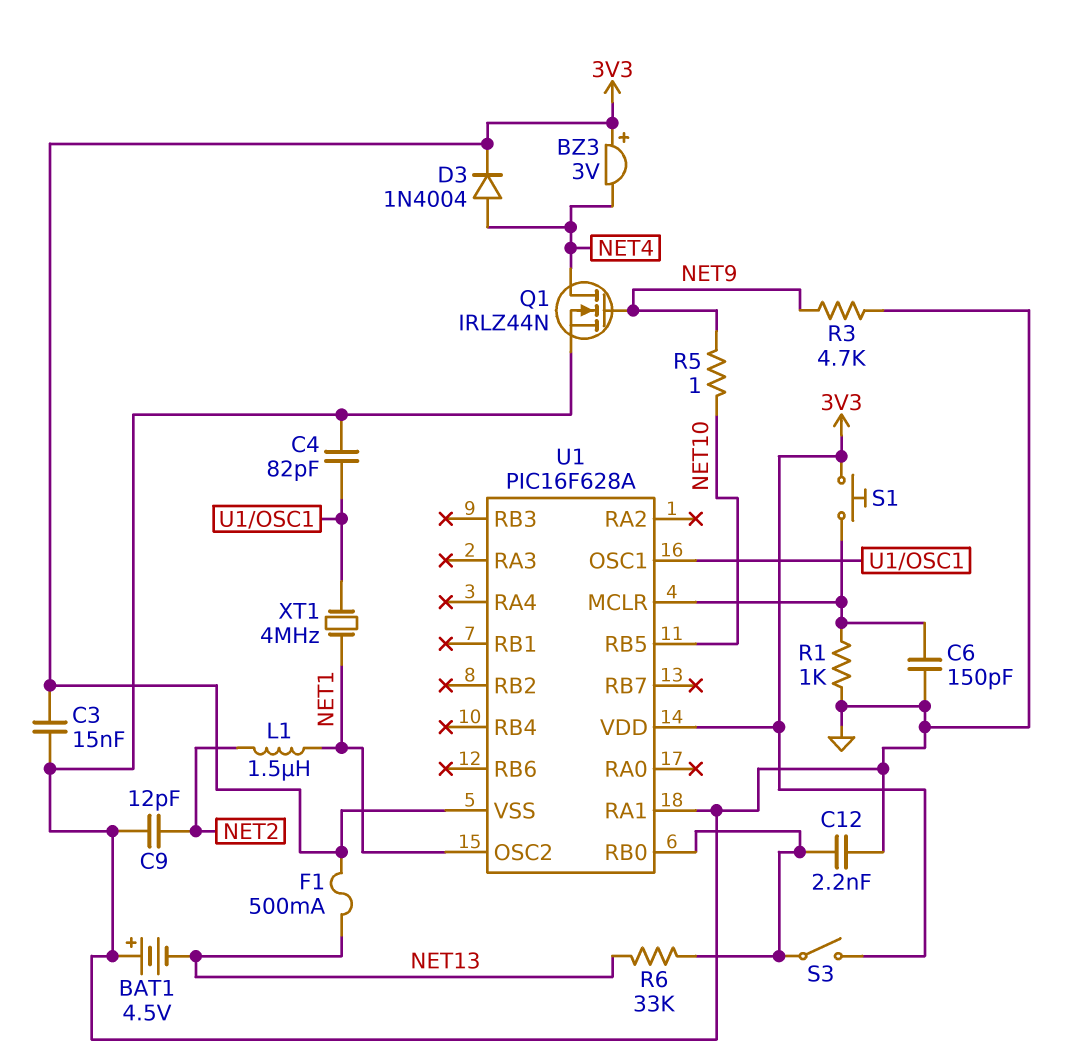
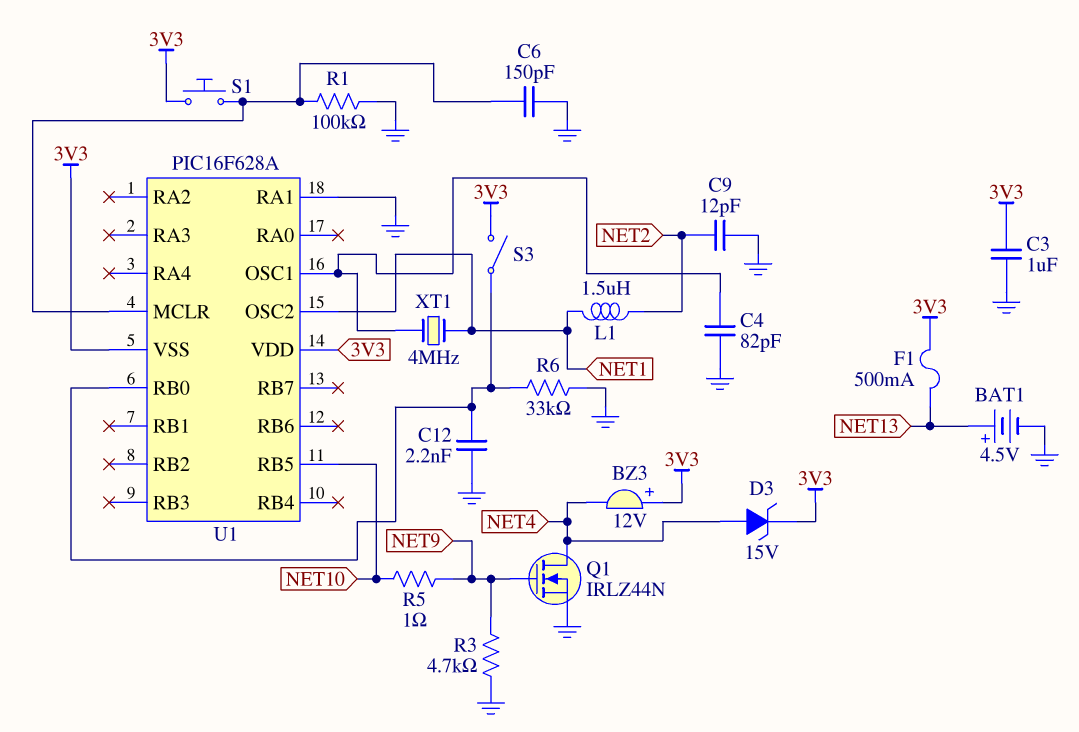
BAT1: 4.5V (plus GND, minus NET13) -> 4.5V (plus NET13, minus GND)
BZ3: buzzer 3V (plus 3V3, minus NET4) -> buzzer 12V (plus 3V3, minus NET4)
C3: 15nF (3V3, GND) -> 1uF (3V3, GND)
D3: diode 1N4004 (A NET4, K 3V3) -> zener 15V (A NET4, K 3V3)
R1: 1k (GND, U1/MCLR) -> 100k (GND, U1/MCLR)
R6: 33k (NET13, U1/RB0) -> 33k (GND, U1/RB0)

